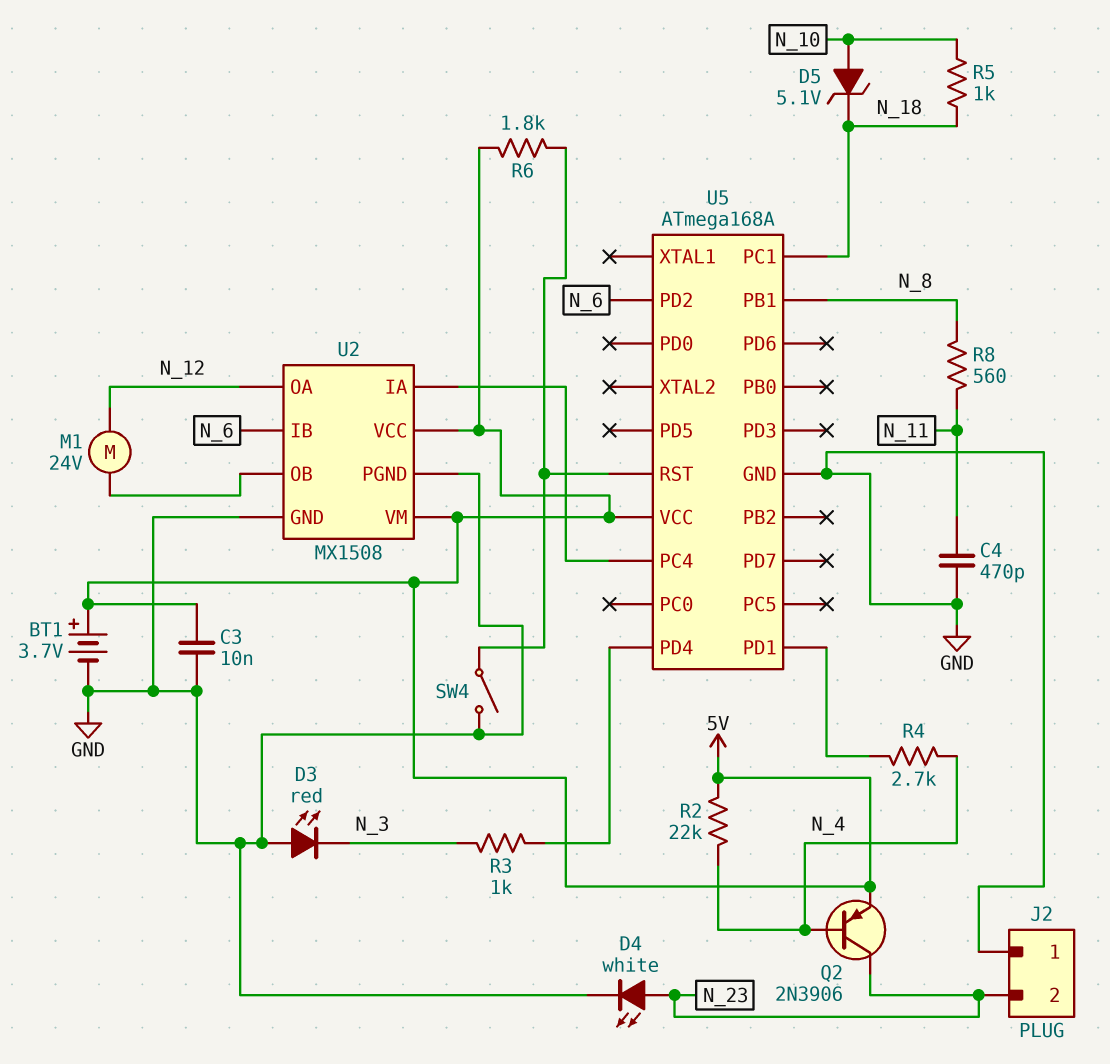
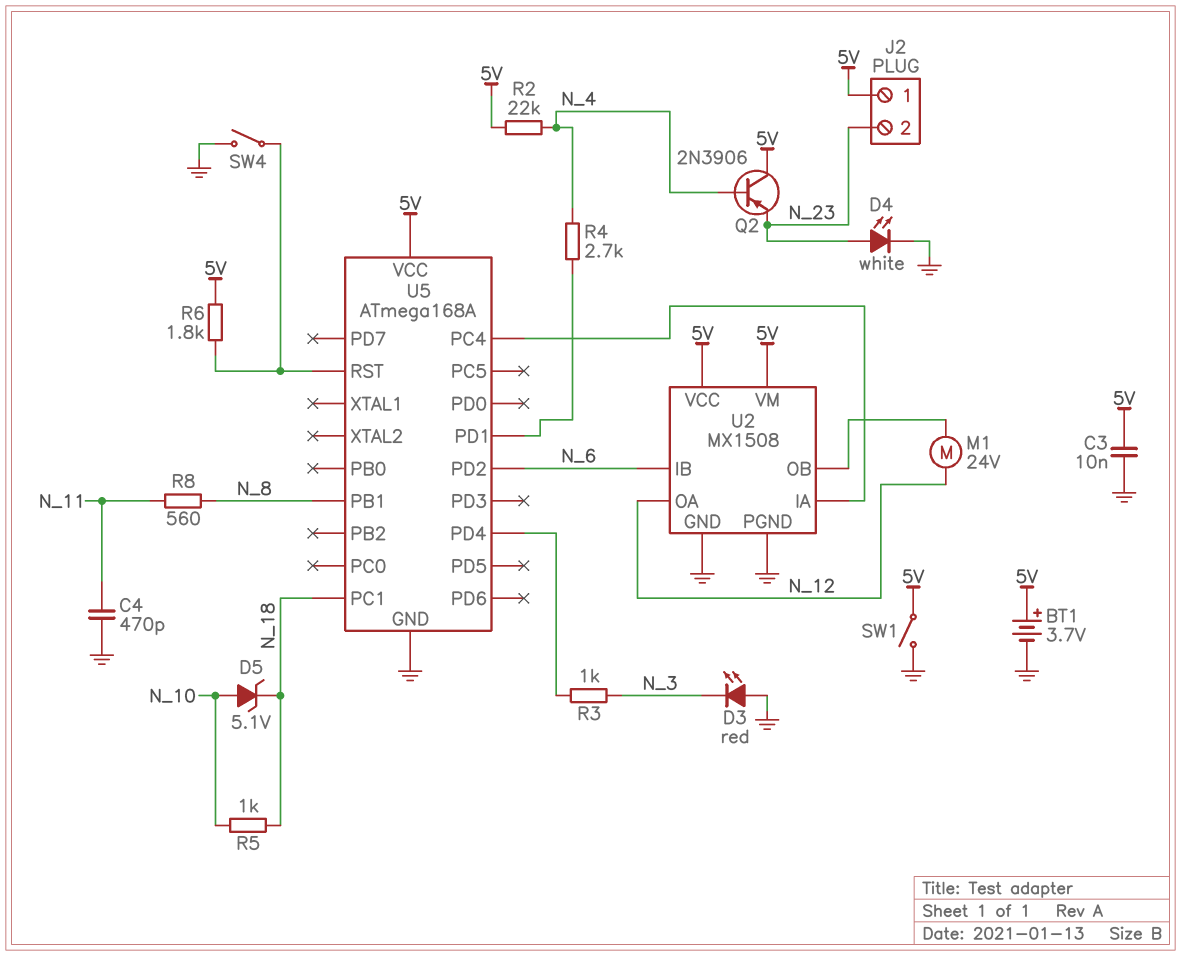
J2 pin 1: GND -> 5V
Q2: PNP 2N3906 (B N_4, C N_23, E 5V) -> PNP 2N3906 (B N_4, C 5V, E N_23)
SW1: none -> switch (5V, GND)

